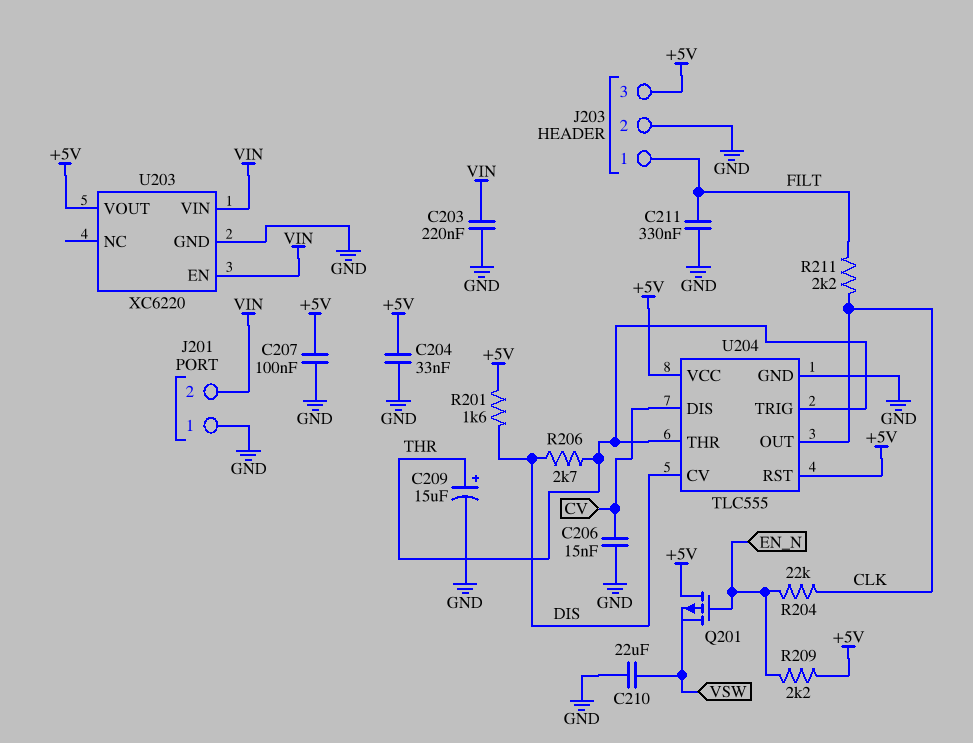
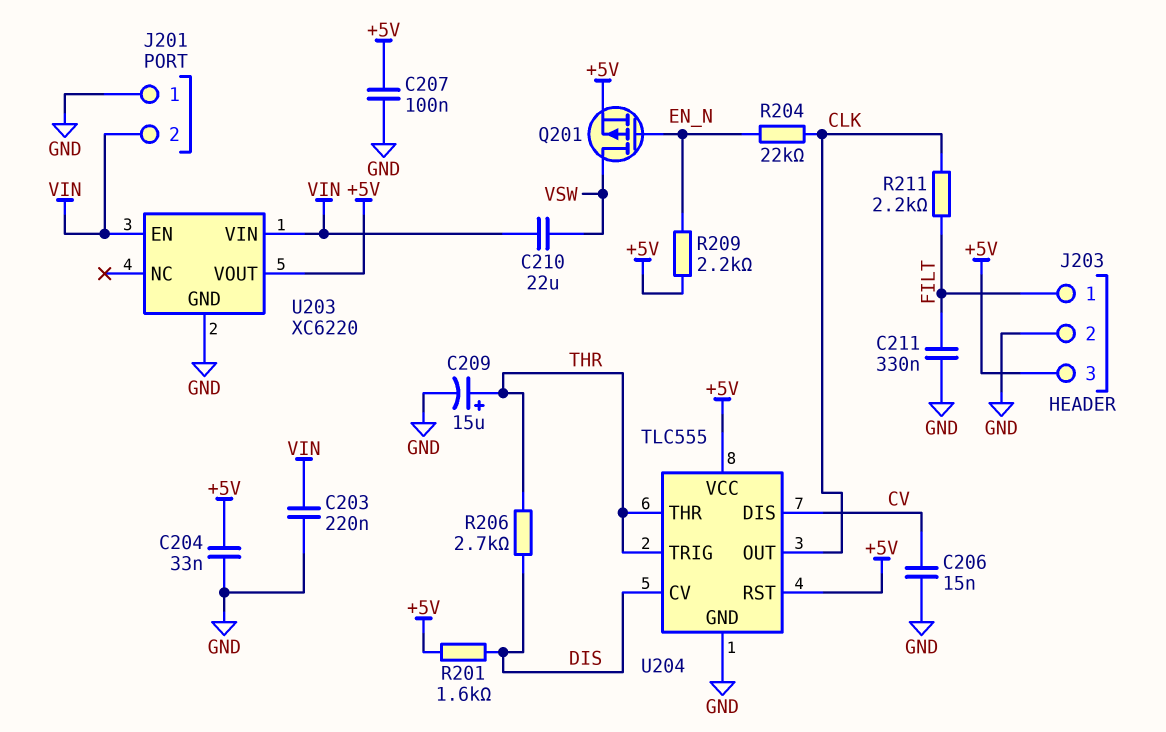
C210: 22uF (GND, VSW) -> 22uF (VIN, VSW)
Q201: PMOS (G EN_N, D +5V, S VSW) -> PMOS (G EN_N, D VSW, S +5V)

